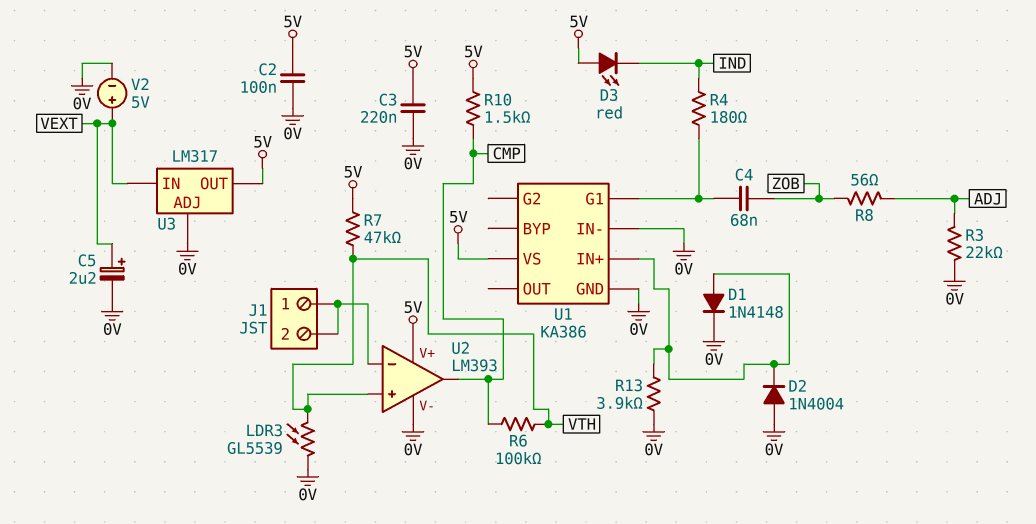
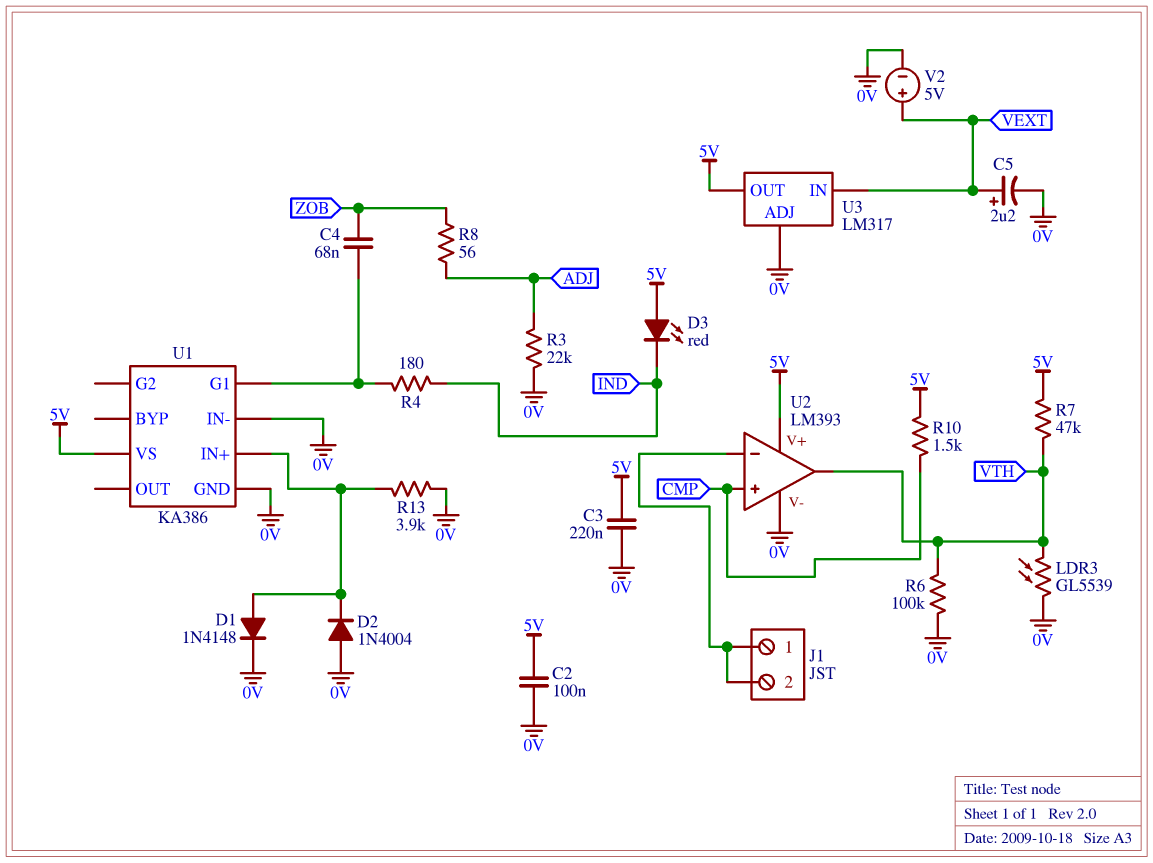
R6: 100k (CMP, VTH) -> 100k (0V, VTH)
U2 pin in+: VTH -> CMP
U2 pin out: CMP -> VTH

